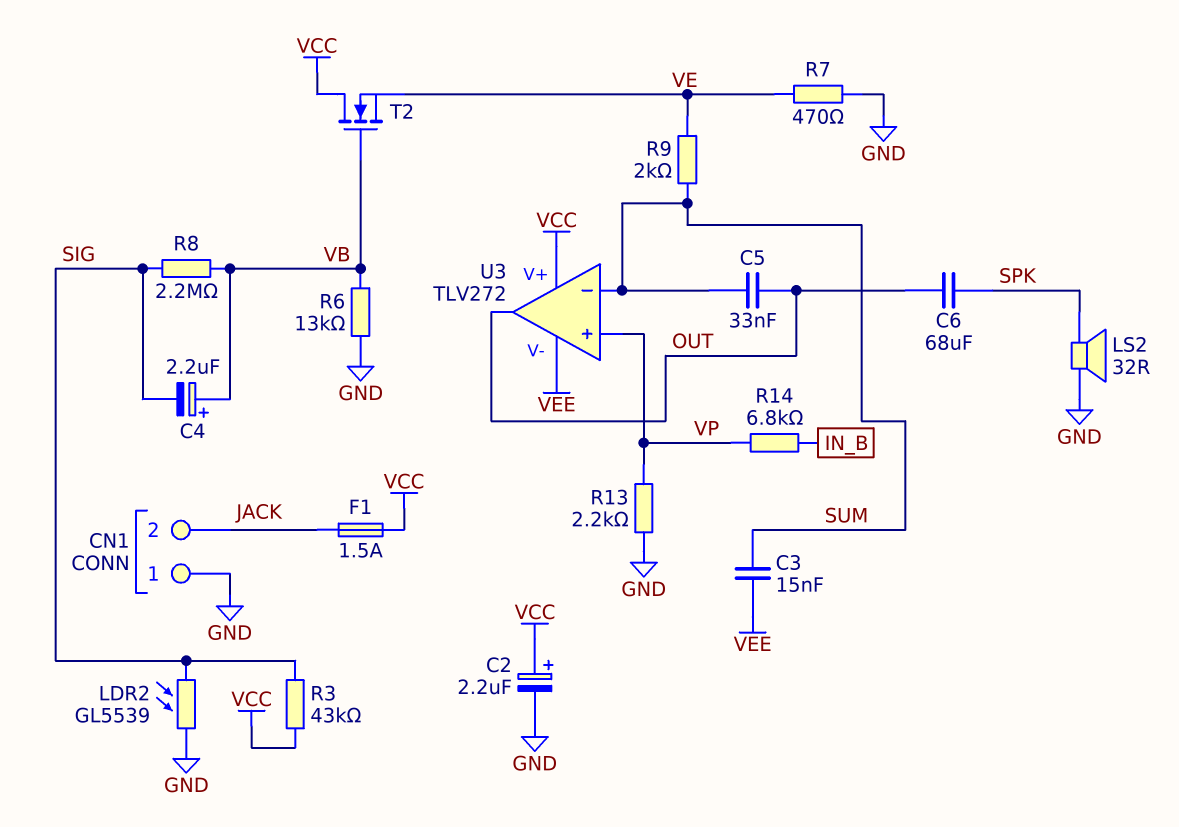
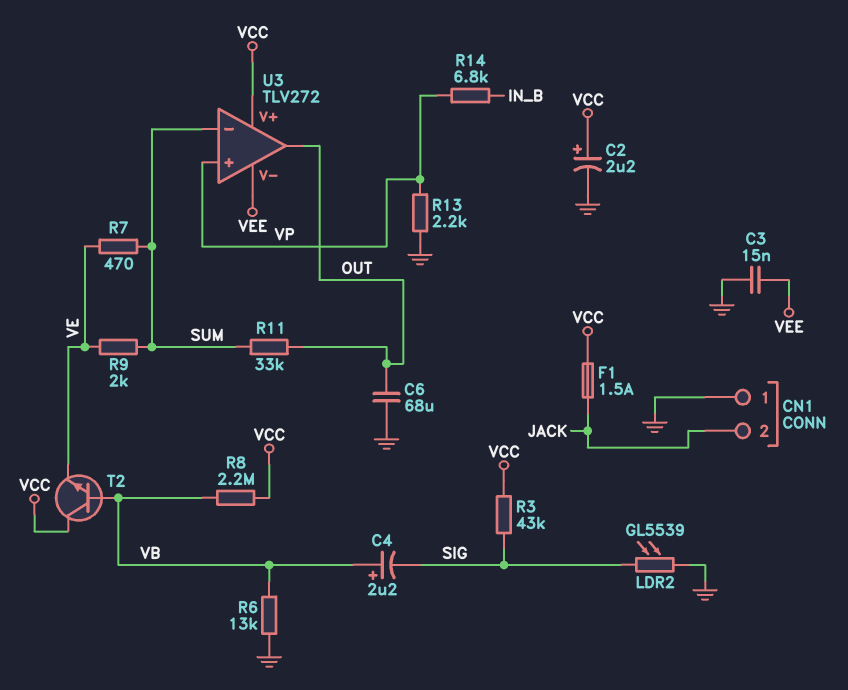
C3: 15nF (SUM, VEE) -> 15nF (GND, VEE)
C5: 33nF (OUT, SUM) -> none
C6: 68uF (OUT, SPK) -> 68uF (GND, OUT)
LS2: speaker 32R (GND, SPK) -> none
R7: 470 (GND, VE) -> 470 (SUM, VE)
R8: 2.2M (SIG, VB) -> 2.2M (VB, VCC)
R11: none -> 33k (OUT, SUM)
T2: NMOS (G VB, D VCC, S VE) -> NPN (B VB, C VCC, E VE)

